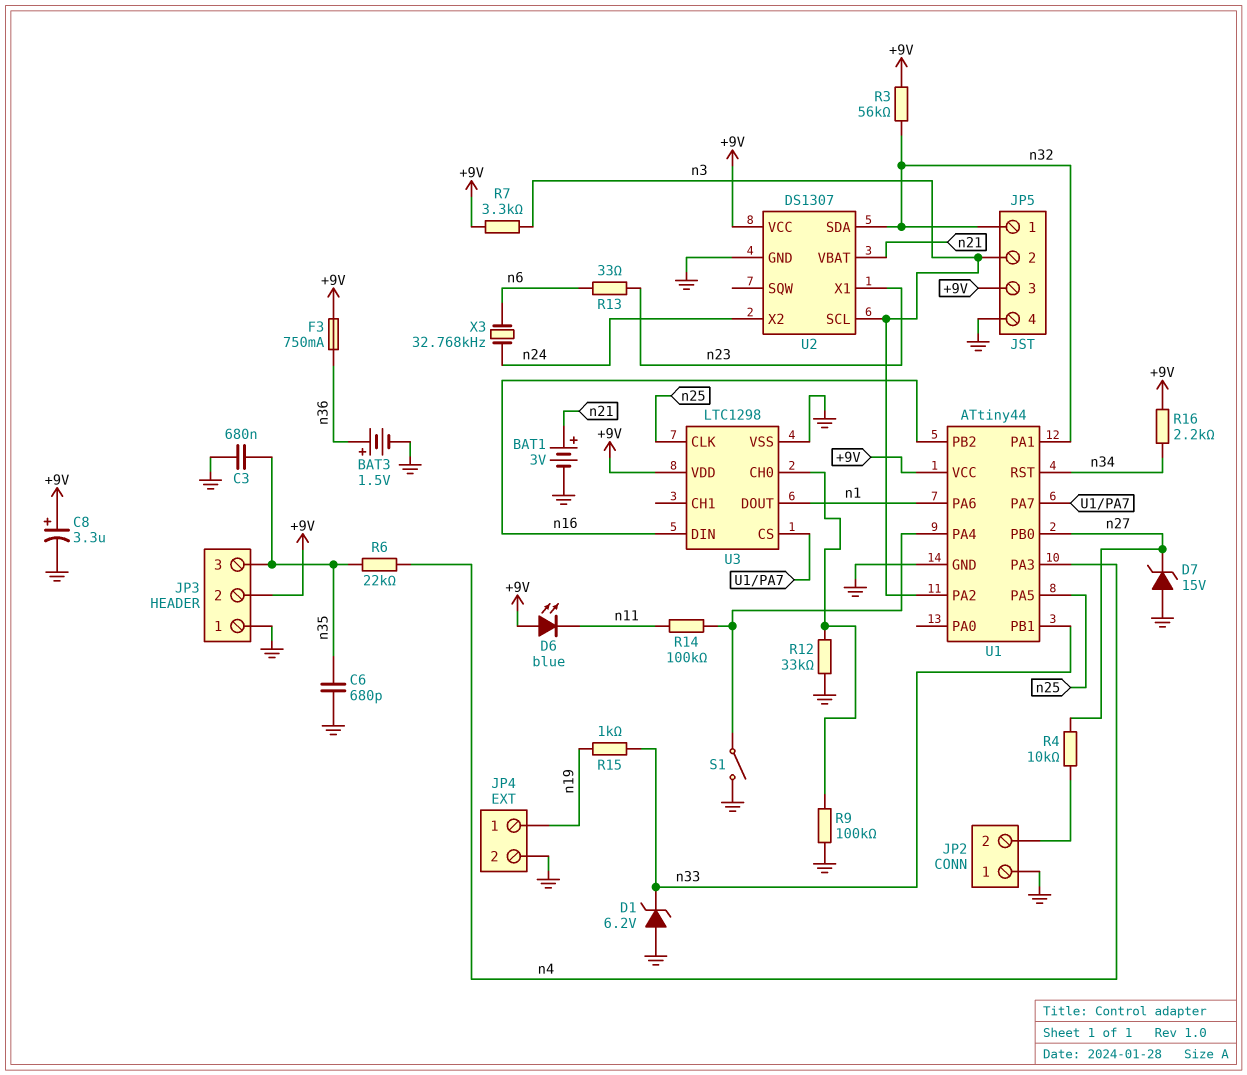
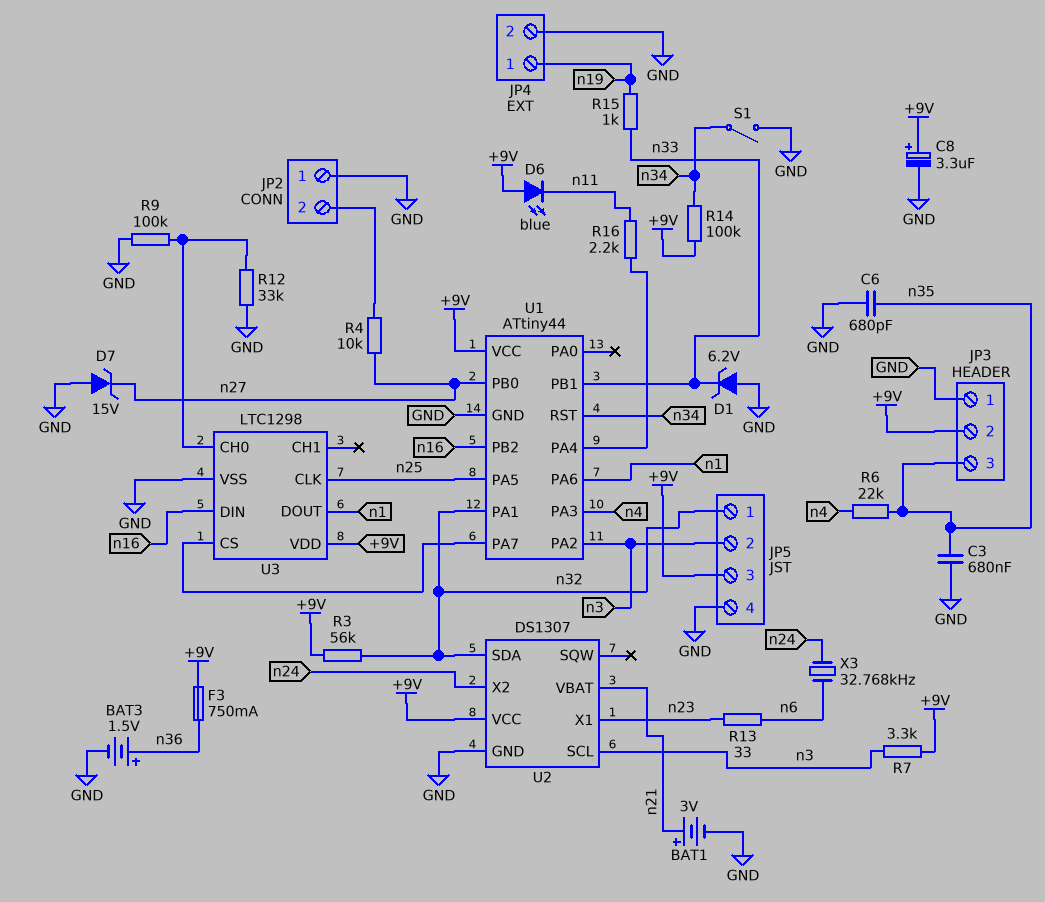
R14: 100k (U1/PA4, n11) -> 100k (+9V, n34)
R16: 2.2k (+9V, n34) -> 2.2k (U1/PA4, n11)
S1: switch (GND, U1/PA4) -> switch (GND, n34)

